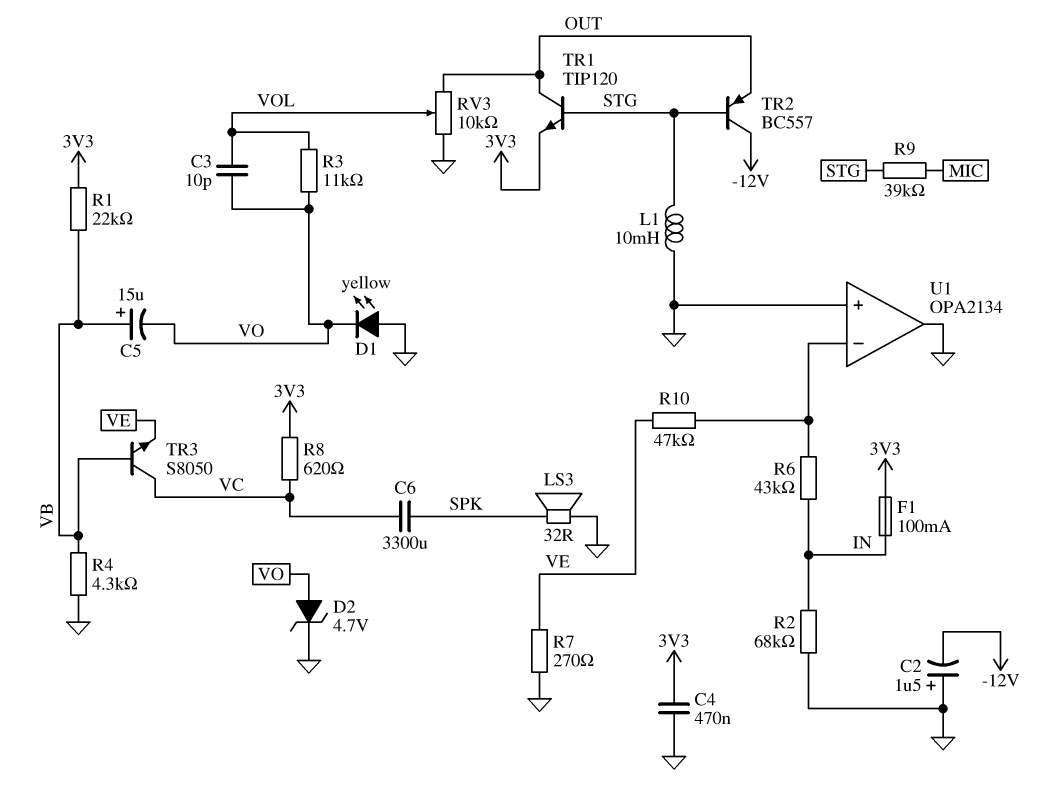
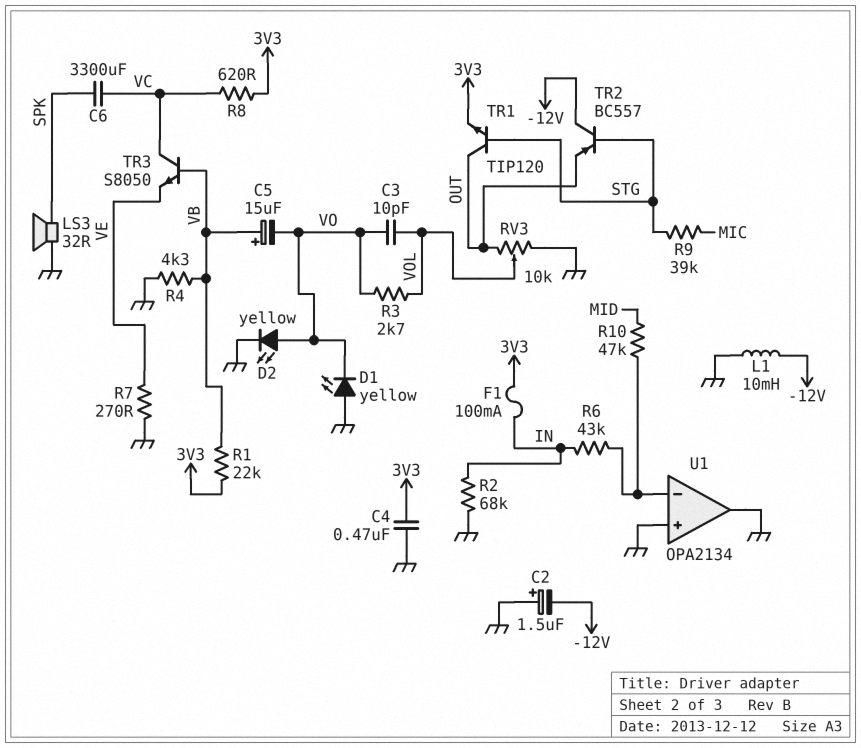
D2: zener 4.7V (A VO, K GND) -> LED yellow (A VO, K GND)
L1: 10mH (GND, STG) -> 10mH (-12V, GND)
R3: 11k (VO, VOL) -> 2.7k (VO, VOL)
R10: 47k (U1/in-, VE) -> 47k (MID, U1/in-)

